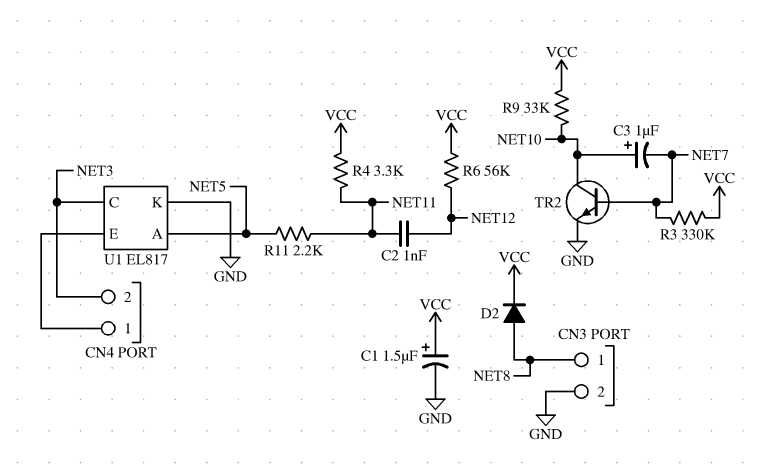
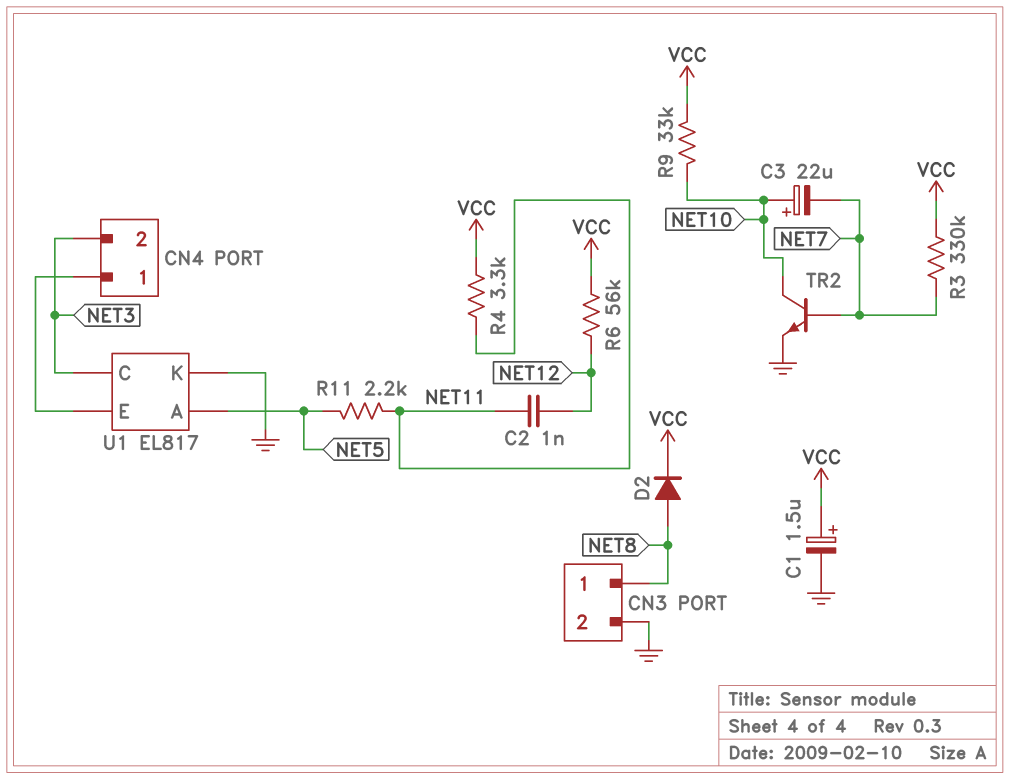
C3: 1uF (plus NET10, minus NET7) -> 22uF (plus NET10, minus NET7)

